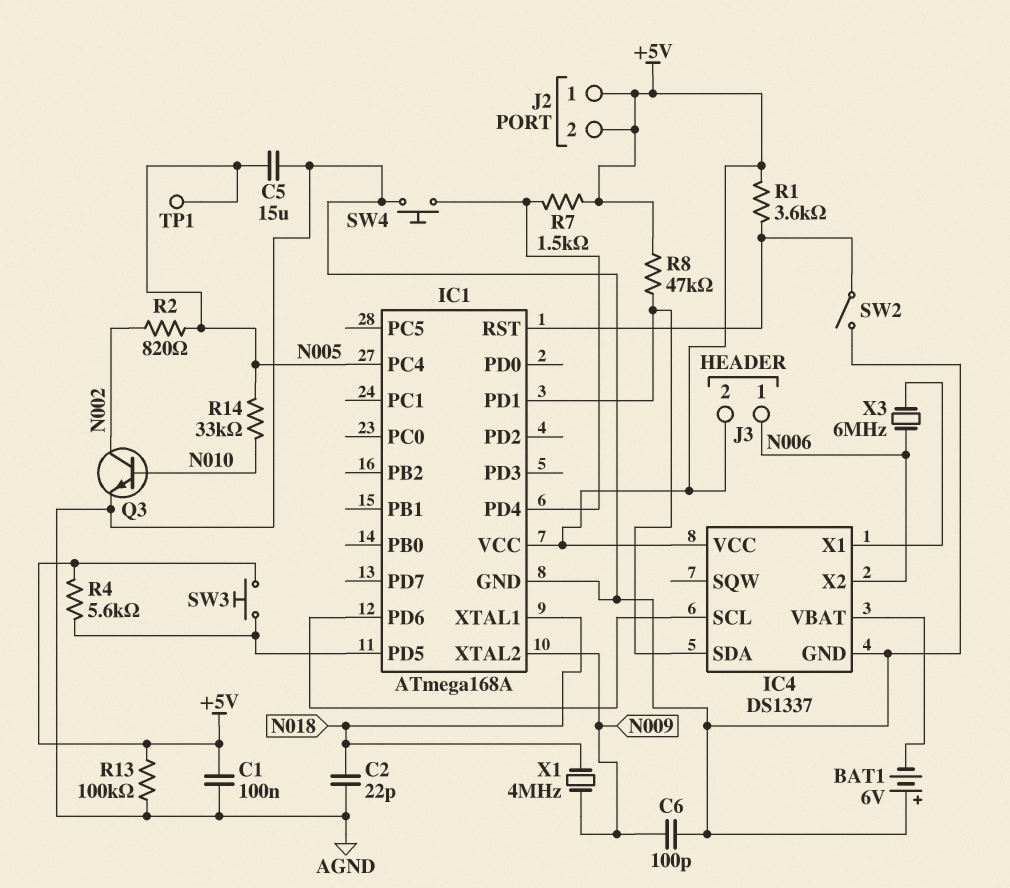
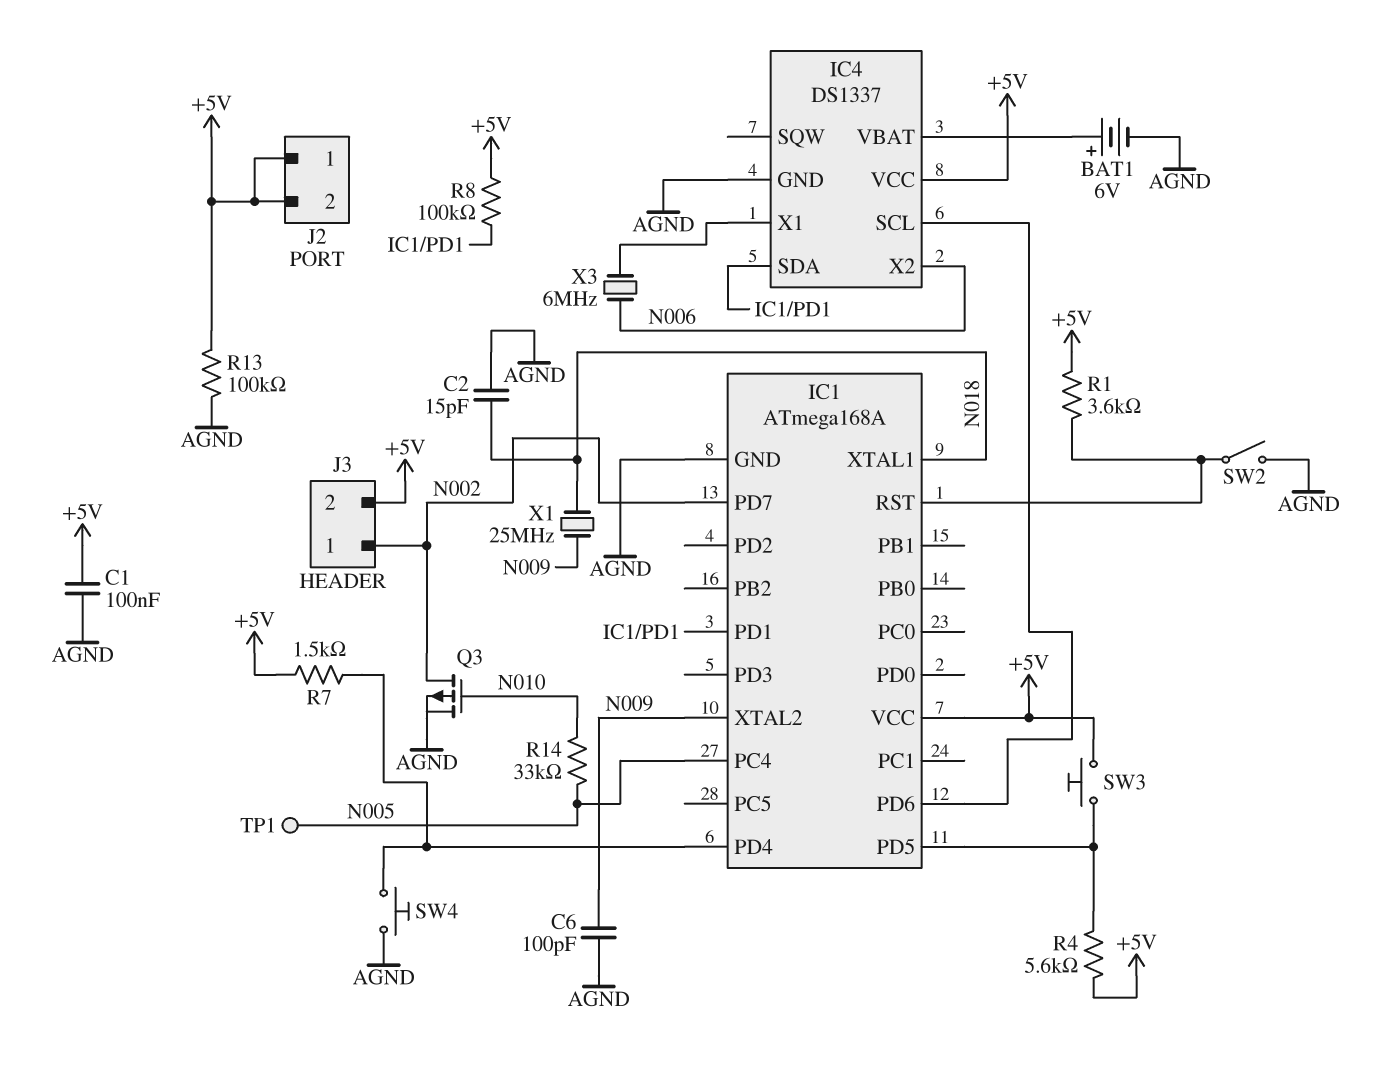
BAT1: 6V (plus AGND, minus IC4/VBAT) -> 6V (plus IC4/VBAT, minus AGND)
C2: 22pF (AGND, N018) -> 15pF (AGND, N018)
C5: 15uF (AGND, N005) -> none
IC1 pin PD7: none -> N002
J3 pin 1: N006 -> N002
Q3: NPN (B N010, C N002, E AGND) -> PMOS (G N010, D N002, S AGND)
R2: 820 (N002, N005) -> none
R8: 47k (+5V, IC1/PD1) -> 100k (+5V, IC1/PD1)
X1: 4MHz (N009, N018) -> 25MHz (N009, N018)

